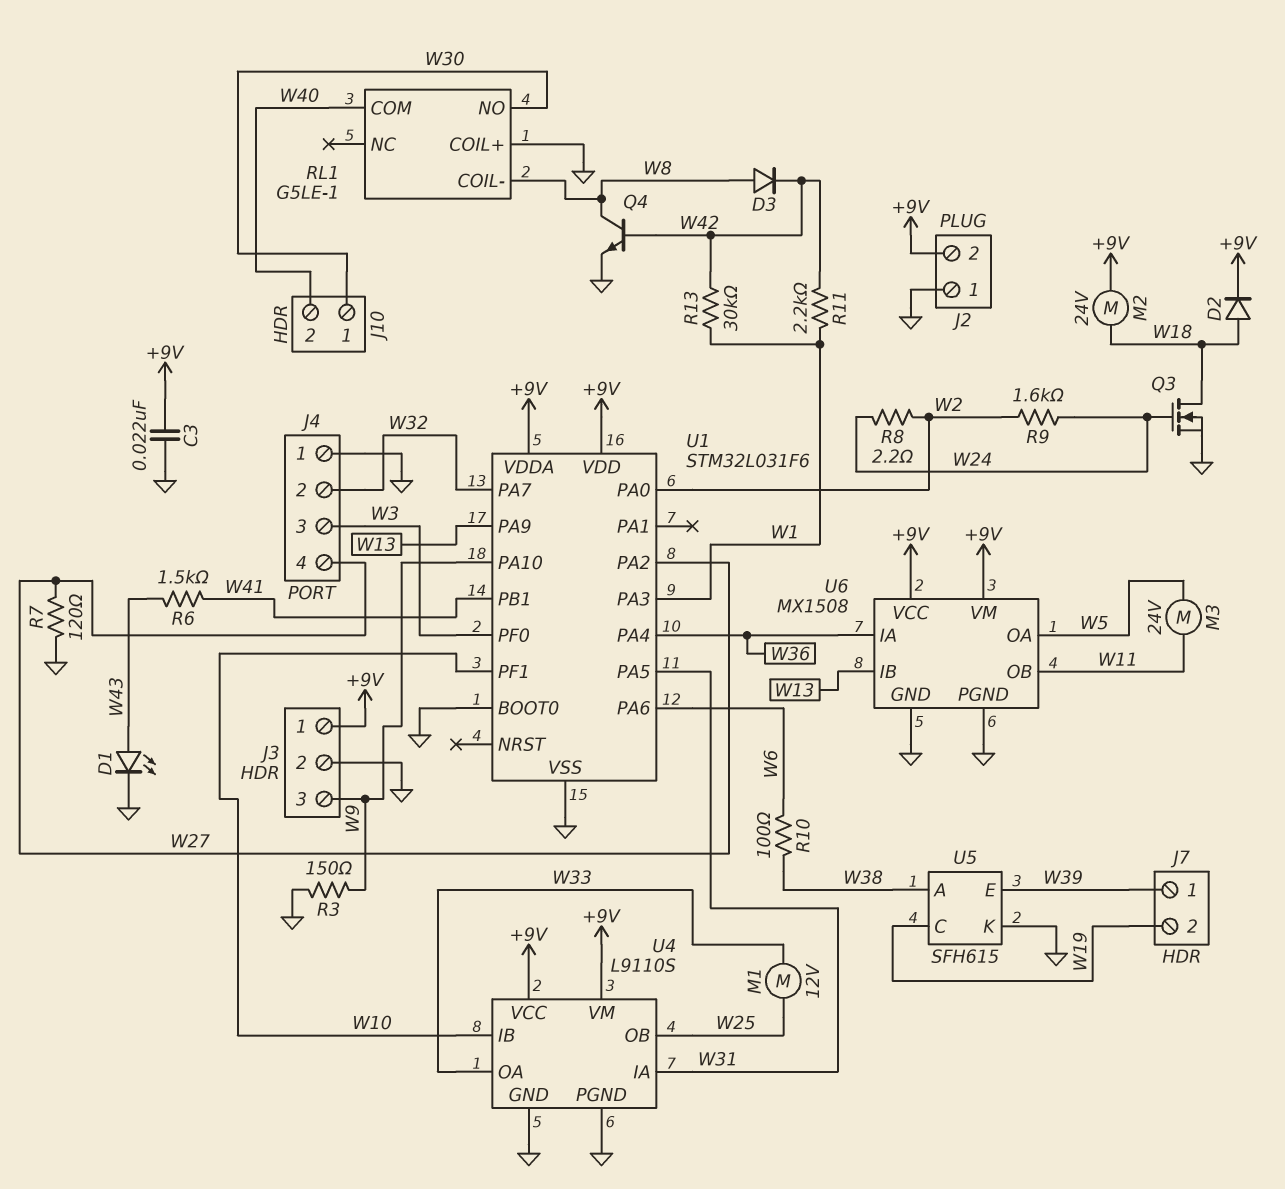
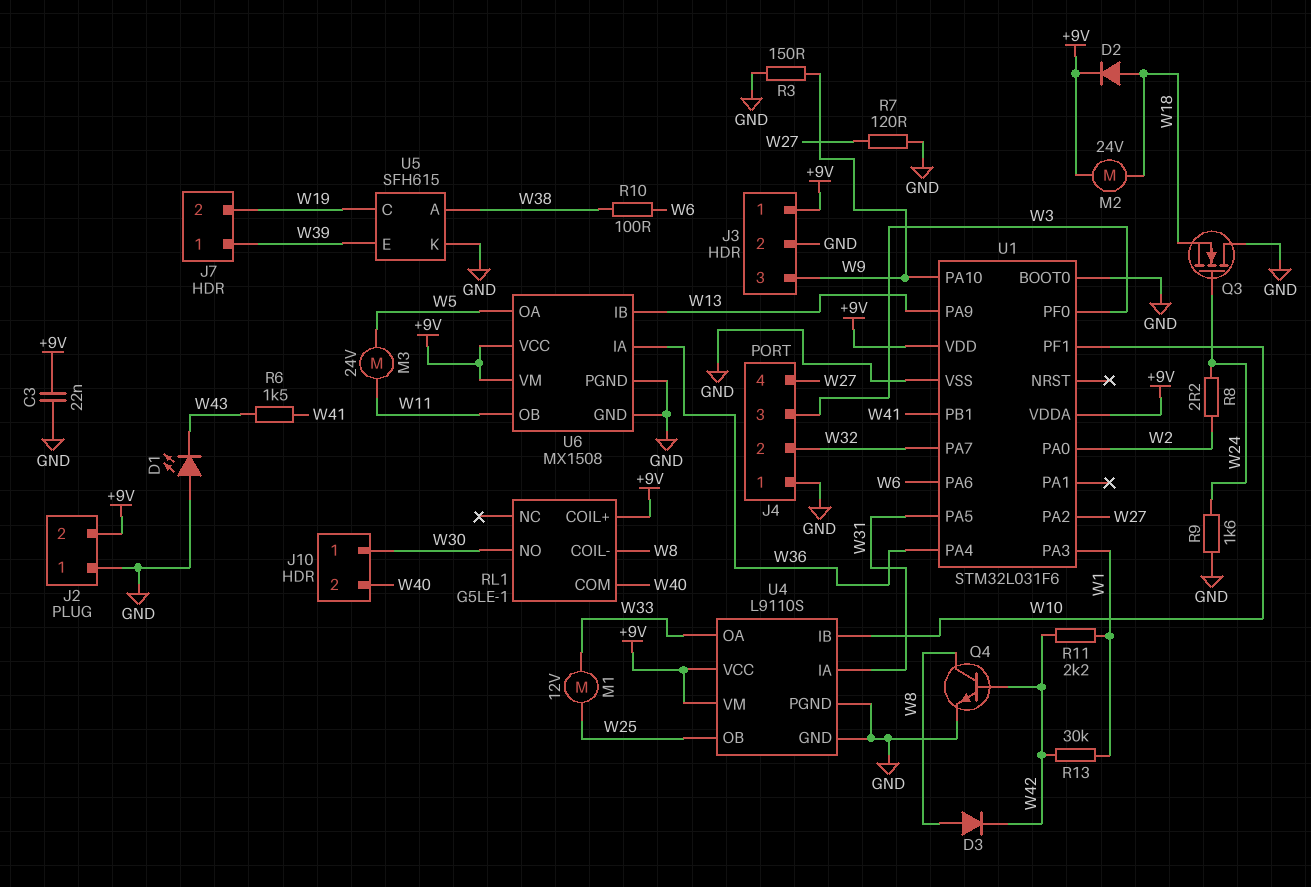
D1: LED (A W43, K GND) -> LED (A GND, K W43)
Q3: NMOS (G W24, D W18, S GND) -> NMOS (G W24, D GND, S W18)
R9: 1.6k (W2, W24) -> 1.6k (GND, W24)
RL1 pin COIL+: GND -> +9V

